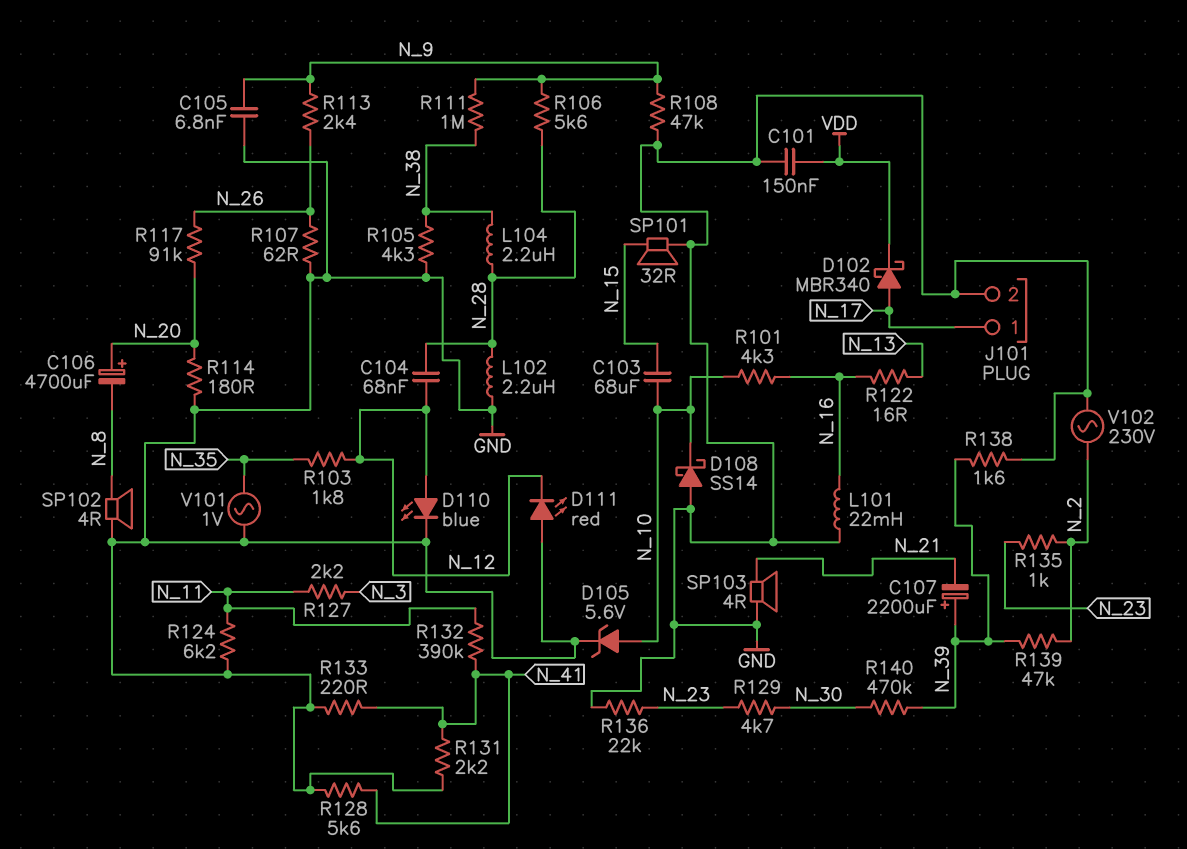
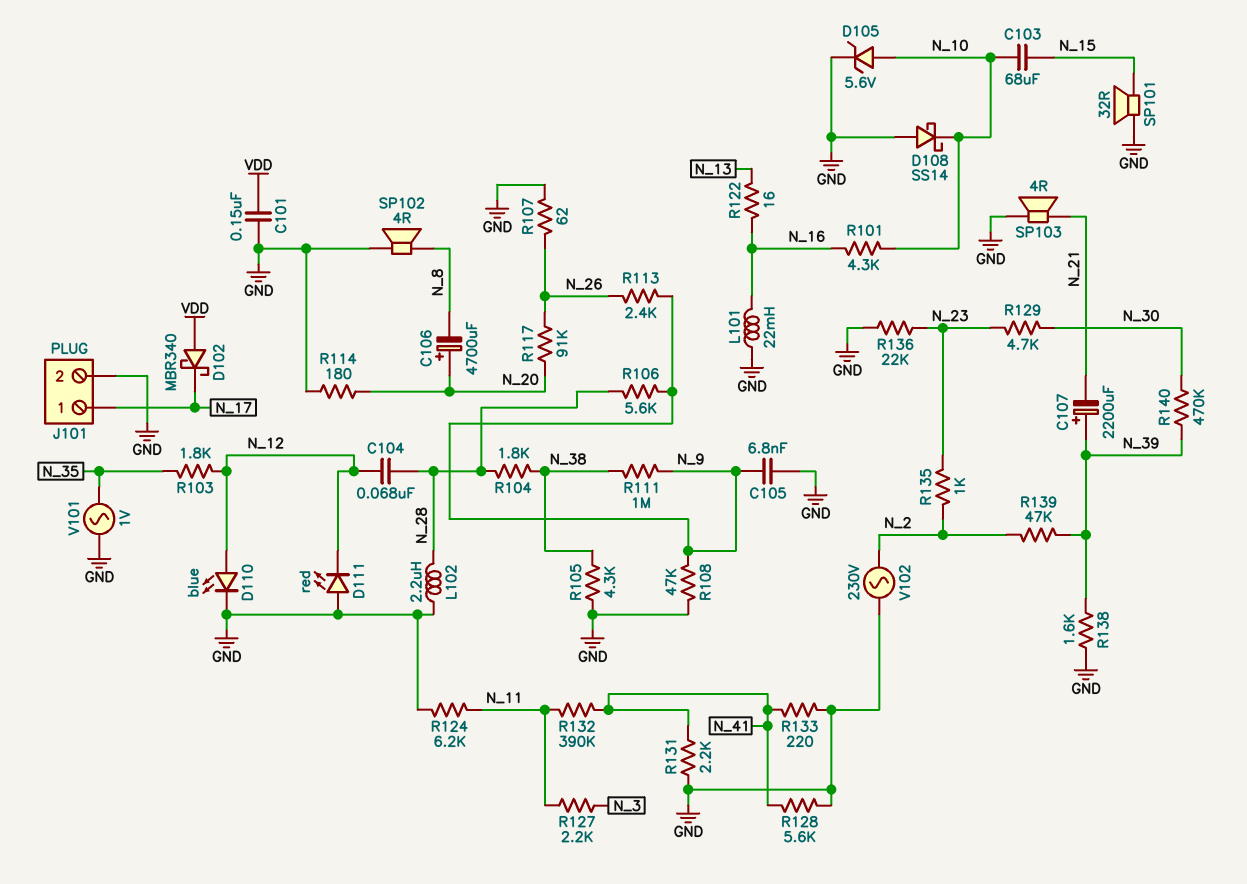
D102: schottky MBR340 (A N_17, K VDD) -> schottky MBR340 (A VDD, K N_17)
L104: 2.2uH (N_28, N_38) -> none
R104: none -> 1.8k (N_28, N_38)

